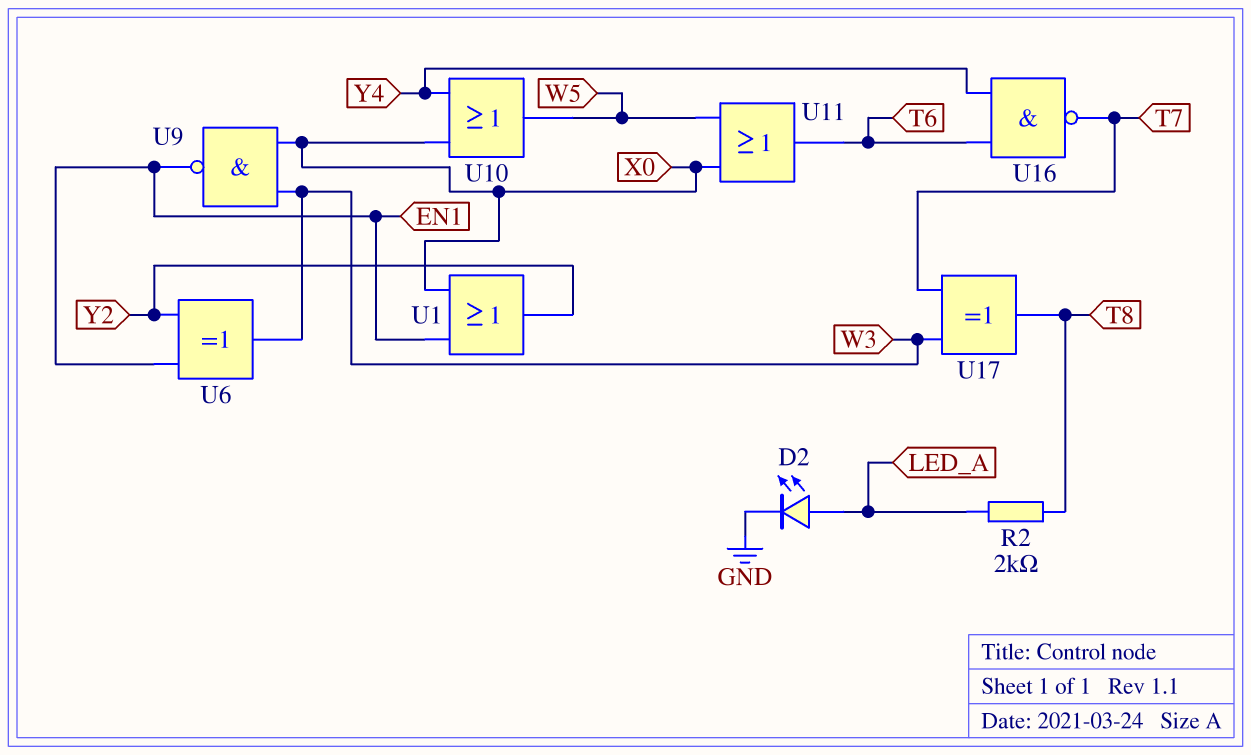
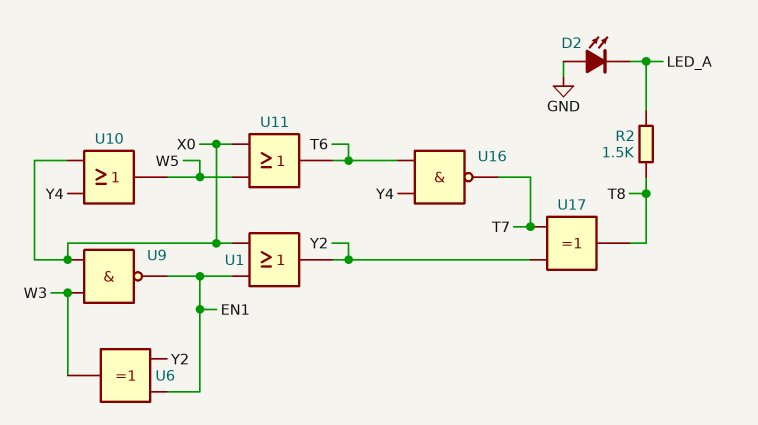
D2: LED (A LED_A, K GND) -> LED (A GND, K LED_A)
R2: 2k (LED_A, T8) -> 1.5k (LED_A, T8)
U17: XOR (in T7, in W3, out T8) -> XOR (in T7, in Y2, out T8)

